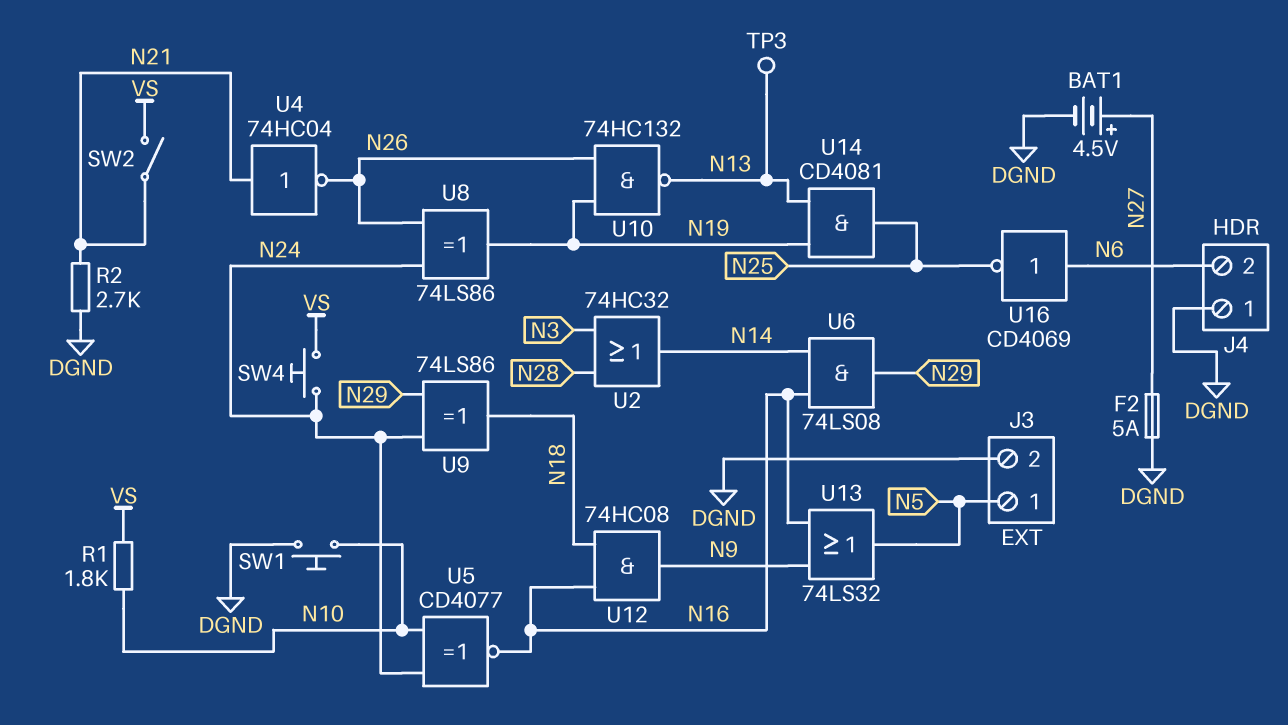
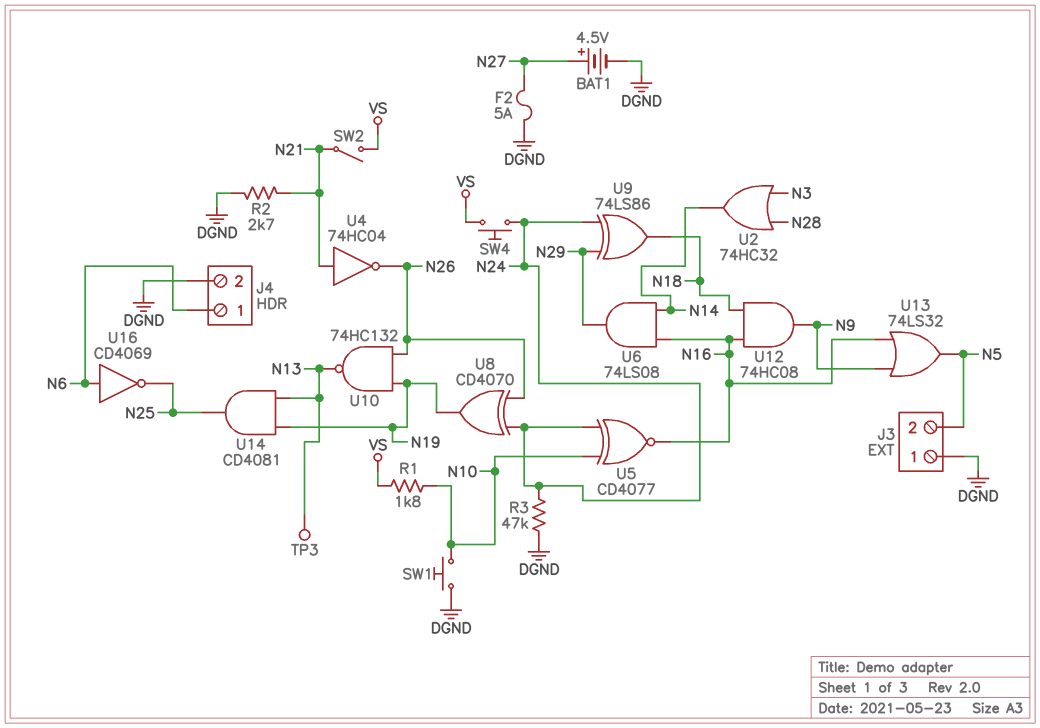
J3 pin 1: N5 -> DGND
J3 pin 2: DGND -> N5
J4 pin 1: DGND -> N6
J4 pin 2: N6 -> DGND
R3: none -> 47k (DGND, N24)
U8: XOR 74LS86 (in N24, in N26, out N19) -> XOR CD4070 (in N24, in N26, out N19)

